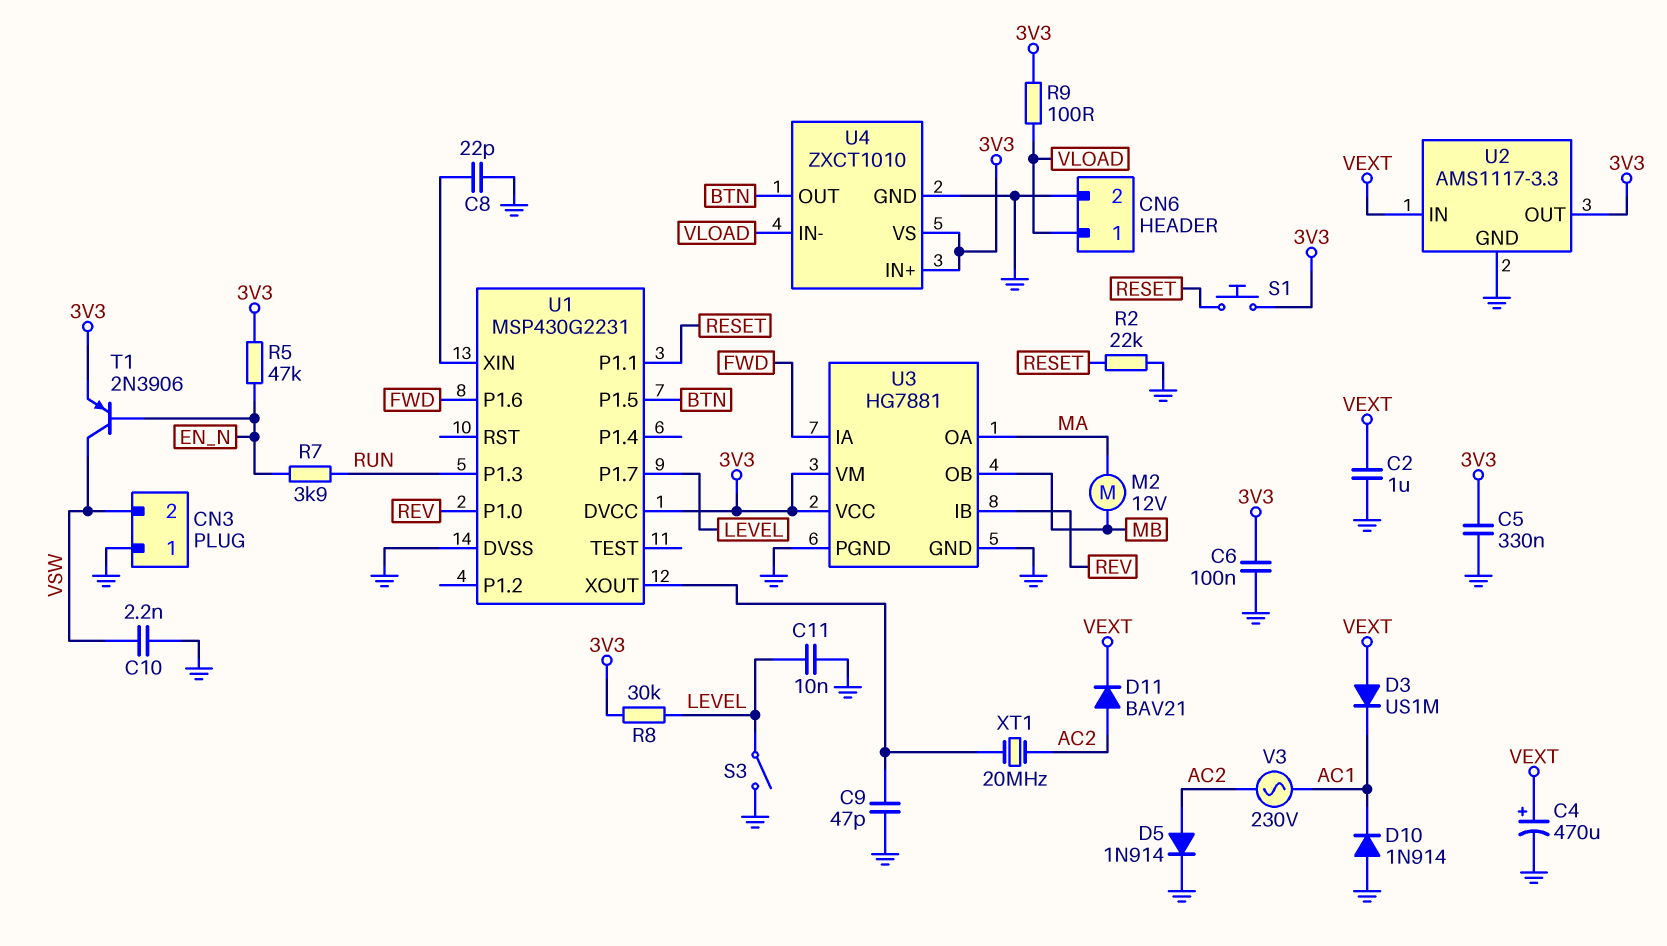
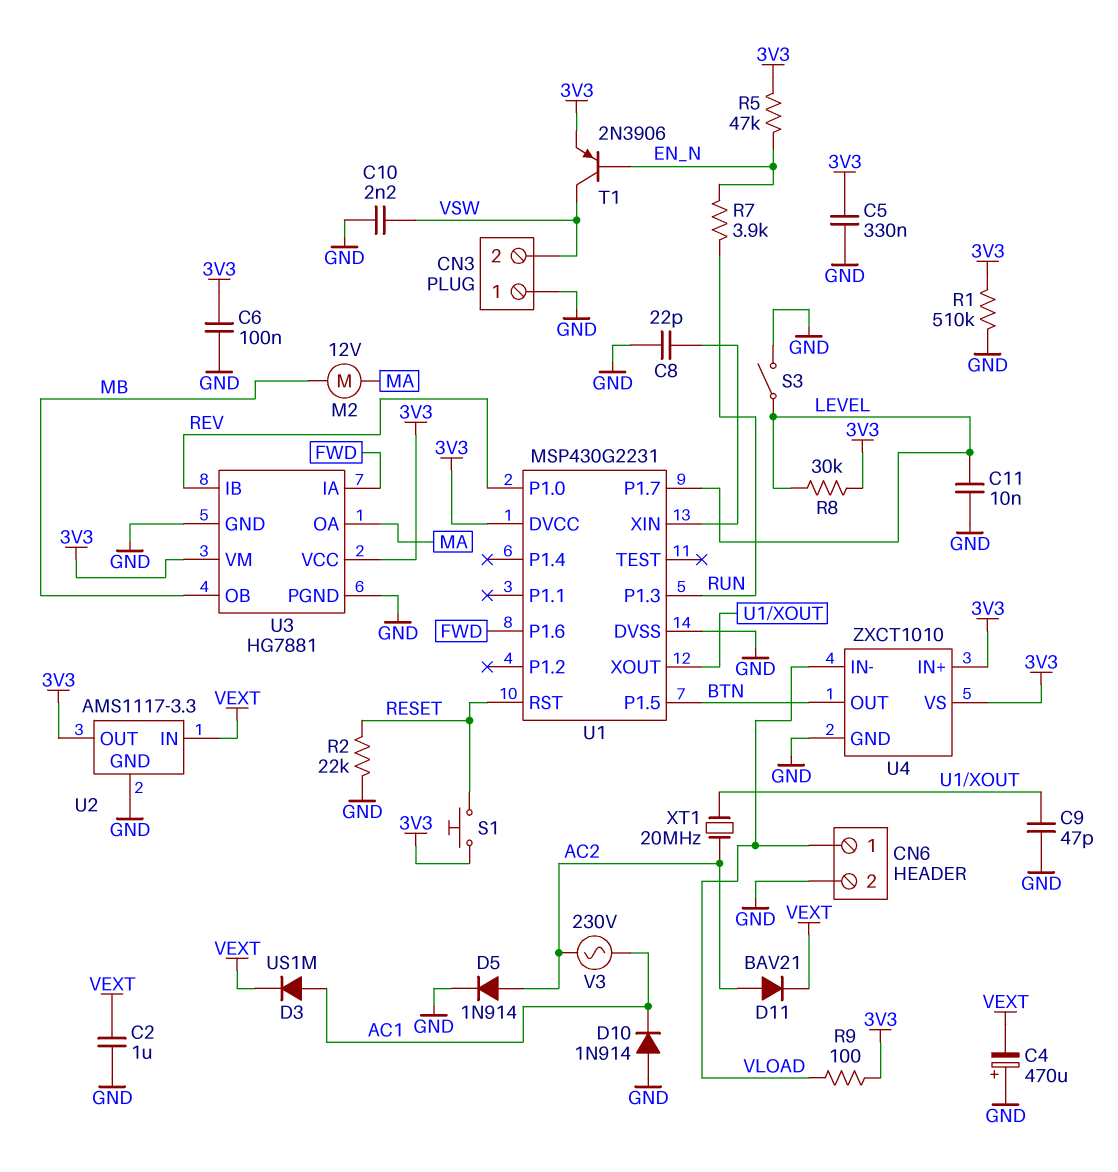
C4: 470uF (plus VEXT, minus GND) -> 470uF (plus GND, minus VEXT)
D3: diode US1M (A VEXT, K AC1) -> diode US1M (A AC1, K VEXT)
R1: none -> 510k (3V3, GND)
U1 pin P1.1: RESET -> none
U1 pin RST: none -> RESET

